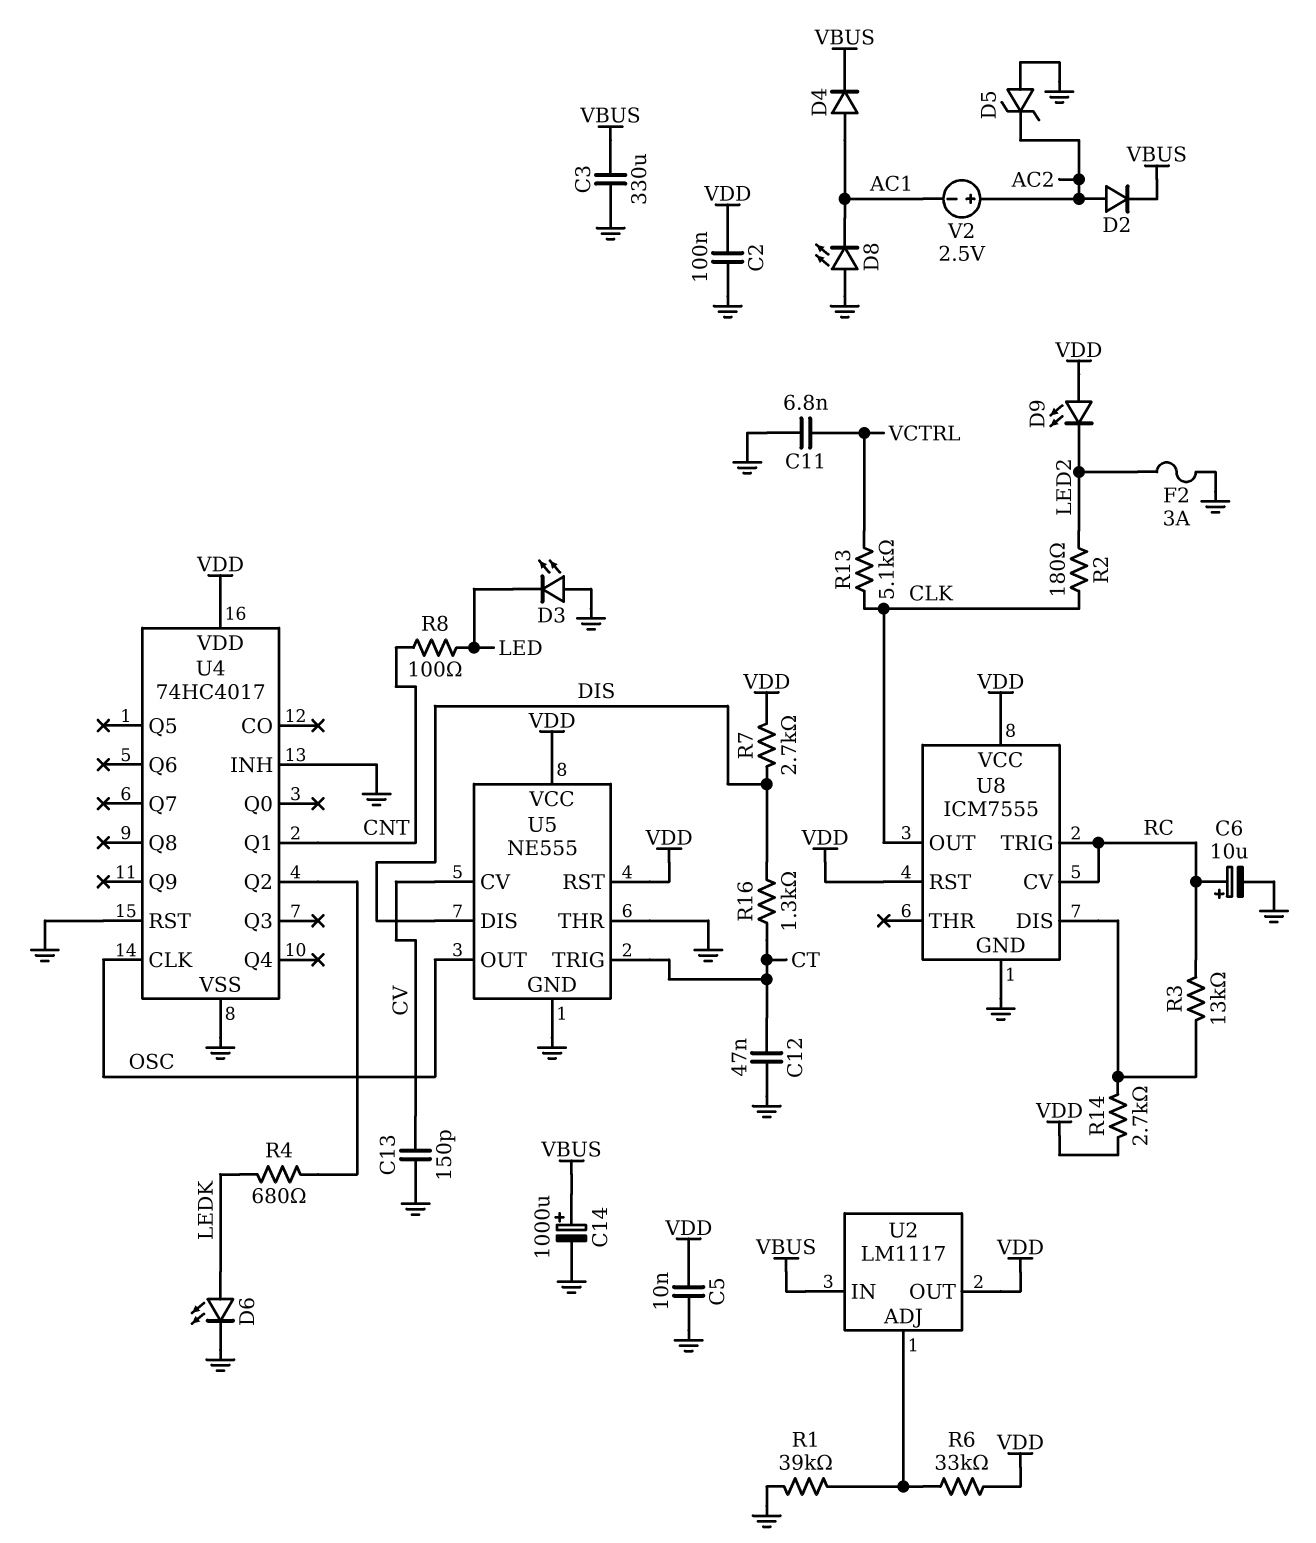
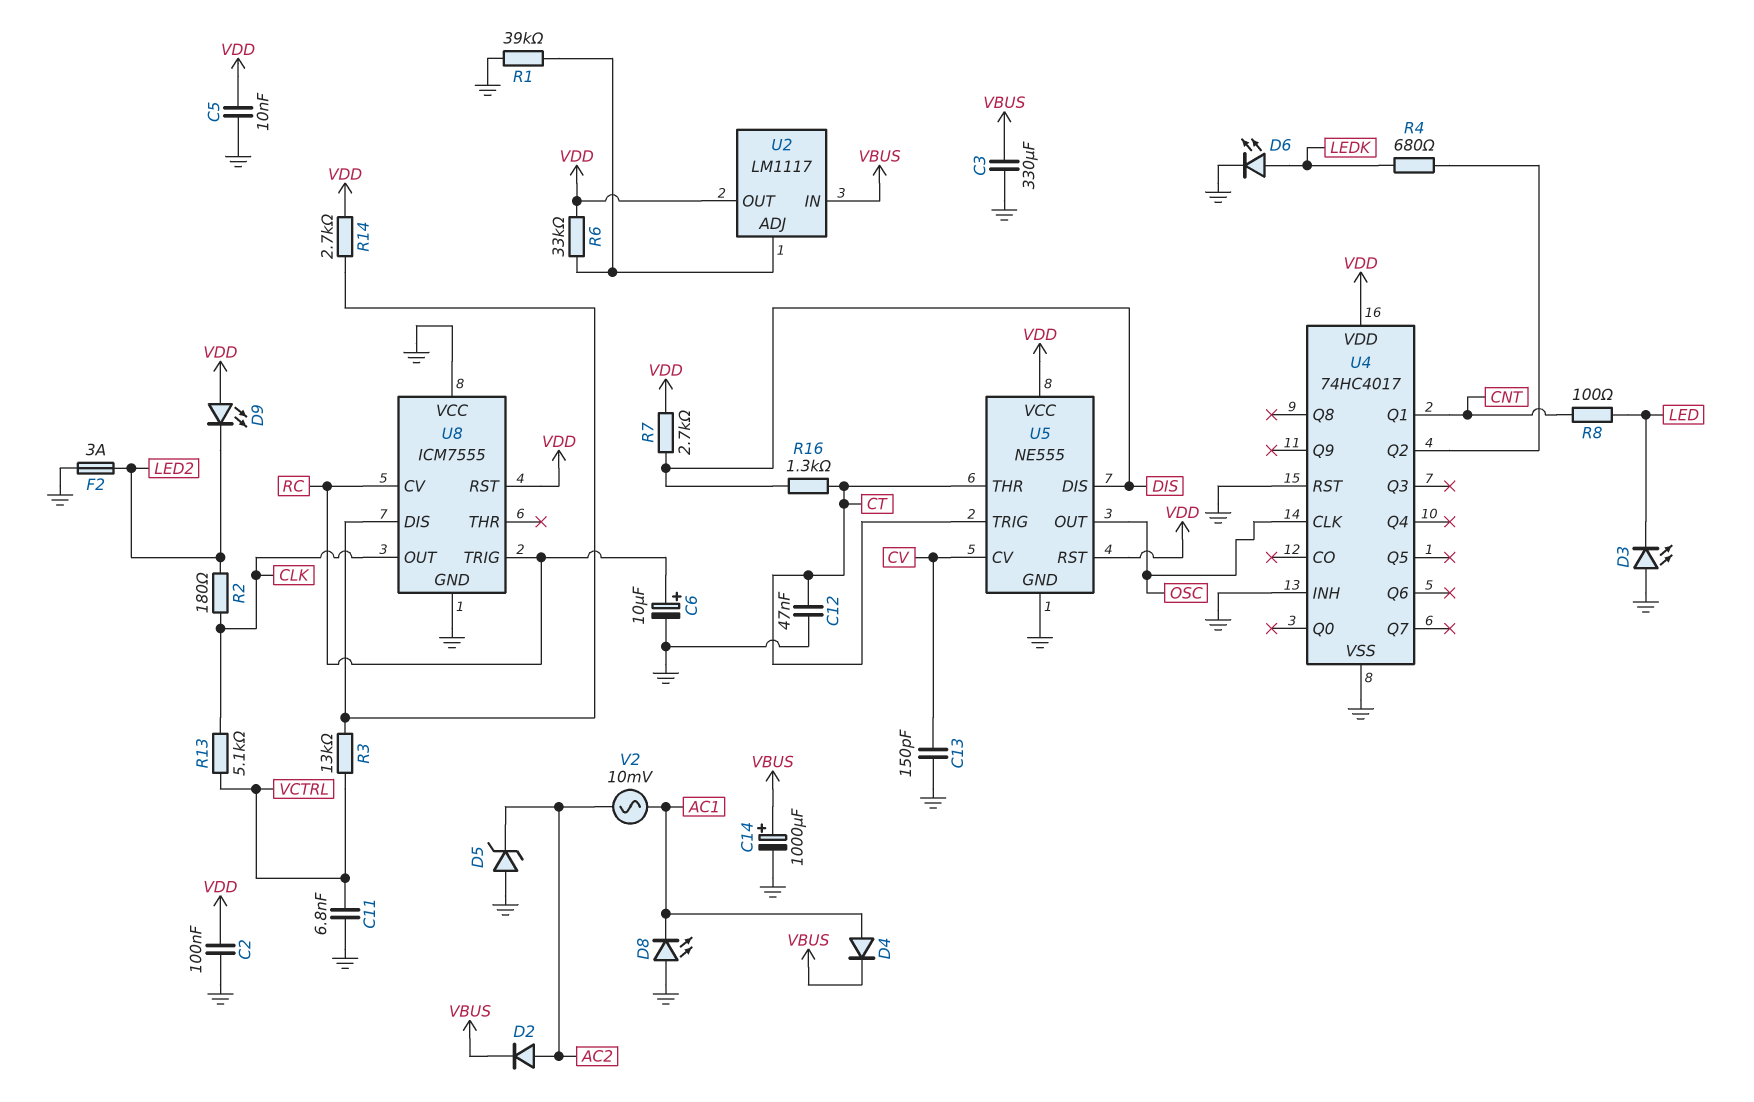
R3: 13k (RC, U8/DIS) -> 13k (U8/DIS, VCTRL)
U5 pin THR: GND -> CT
U8 pin VCC: VDD -> GND
V2: 2.5V (plus AC2, minus AC1) -> AC 10mV (AC1, AC2)

